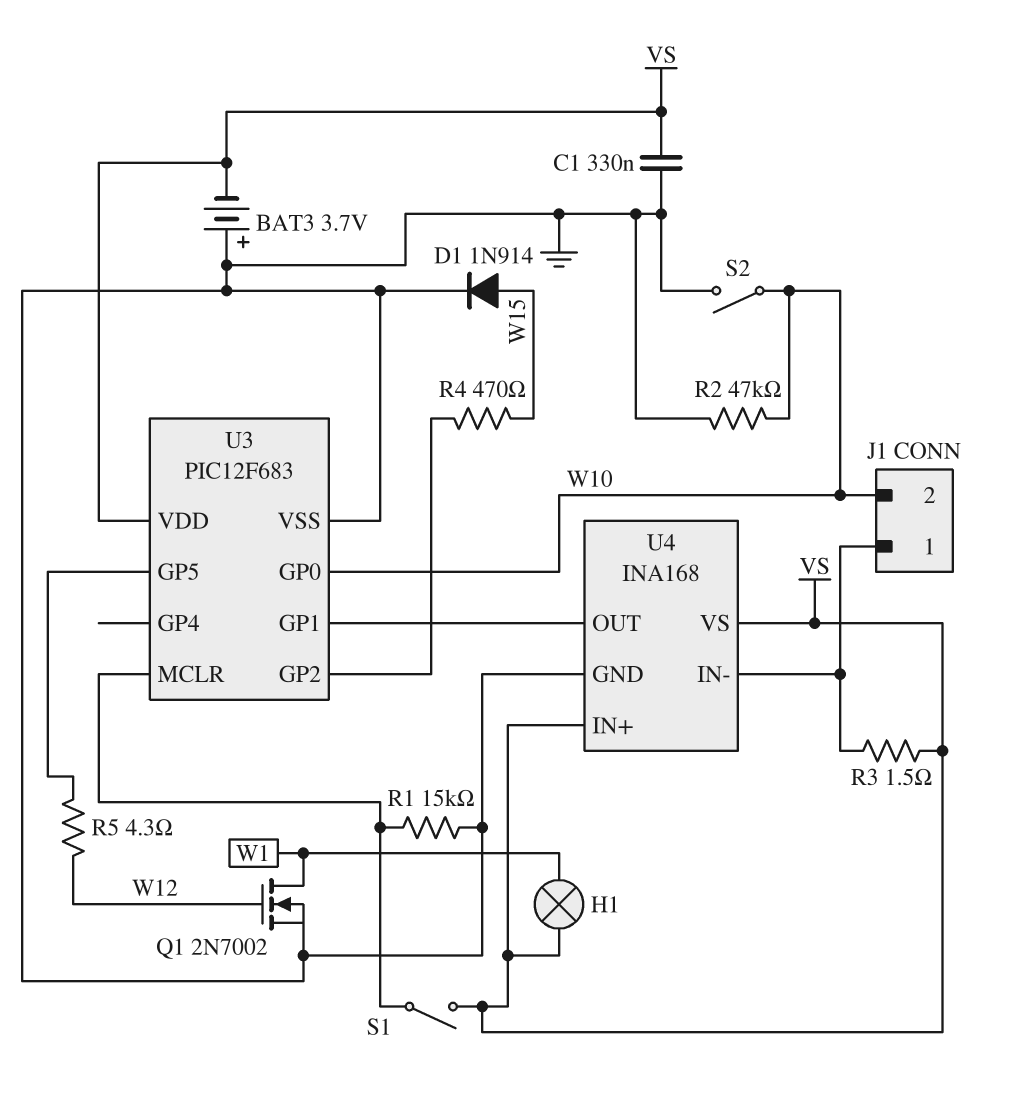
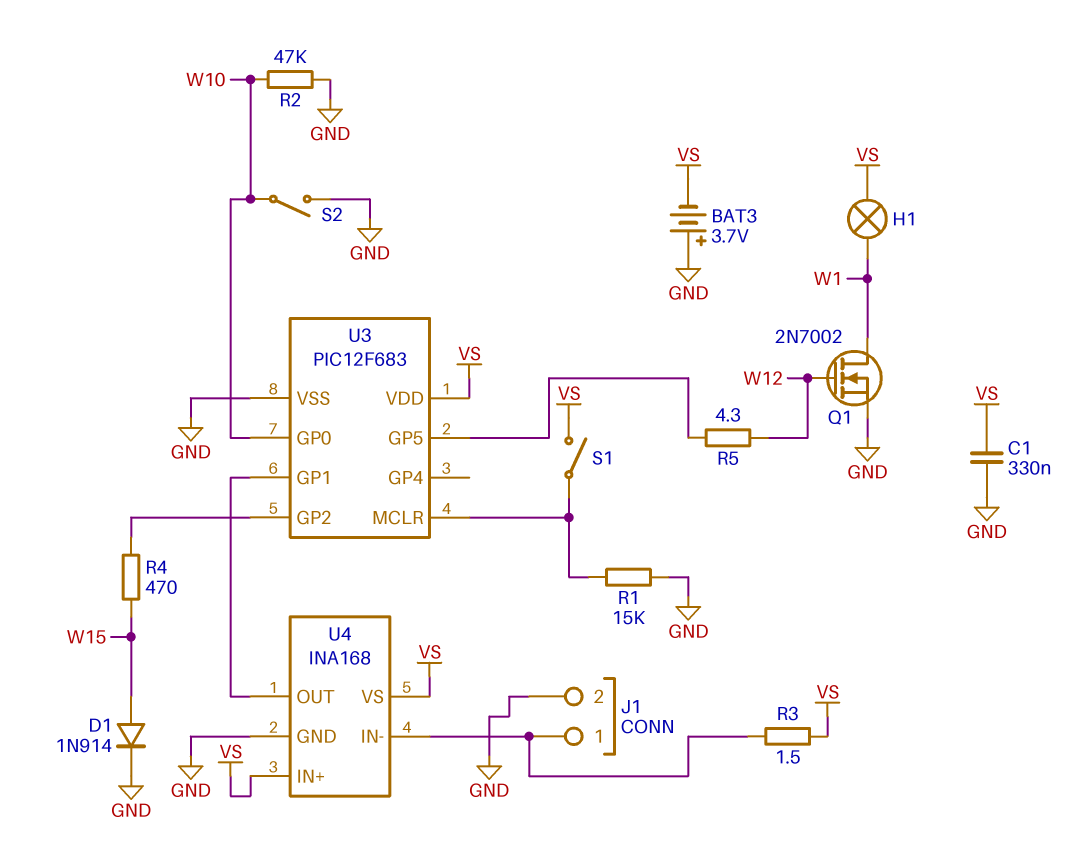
J1 pin 2: W10 -> GND

